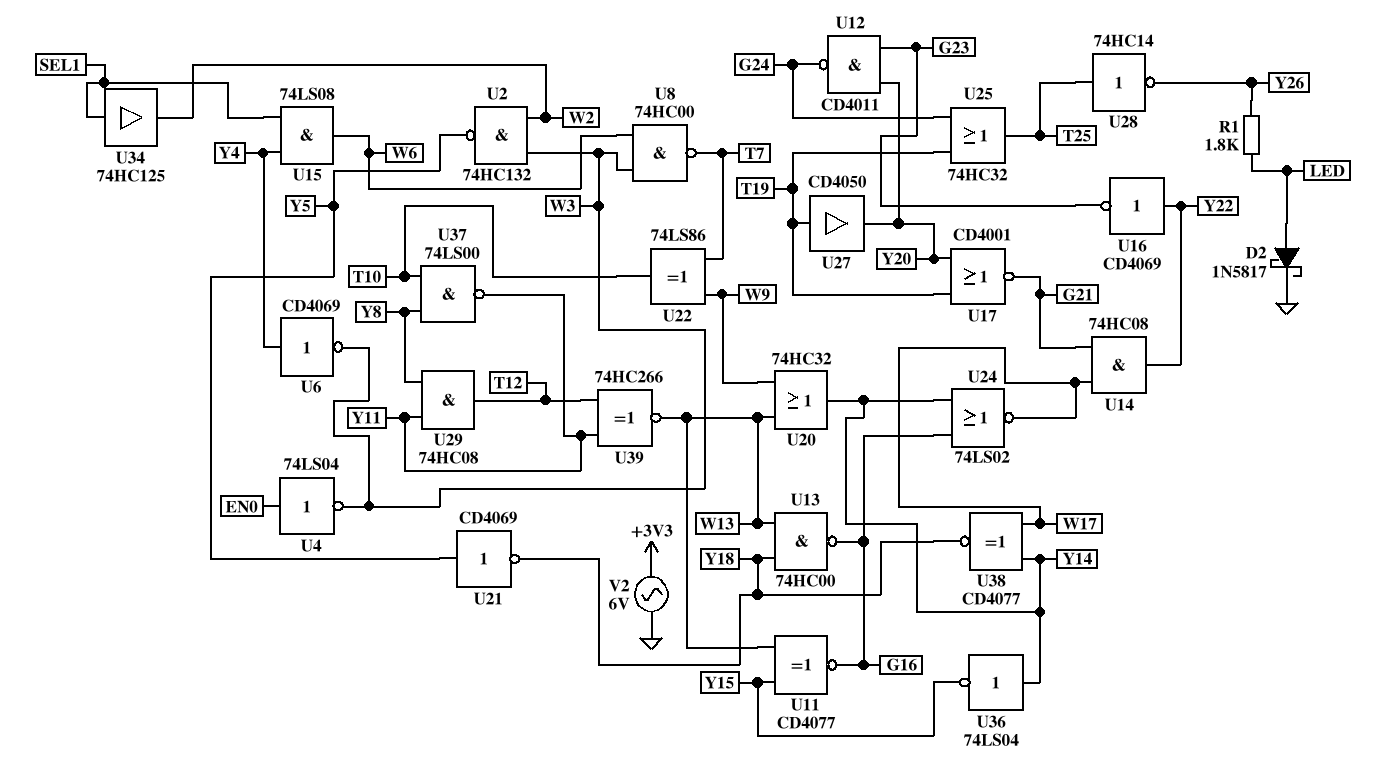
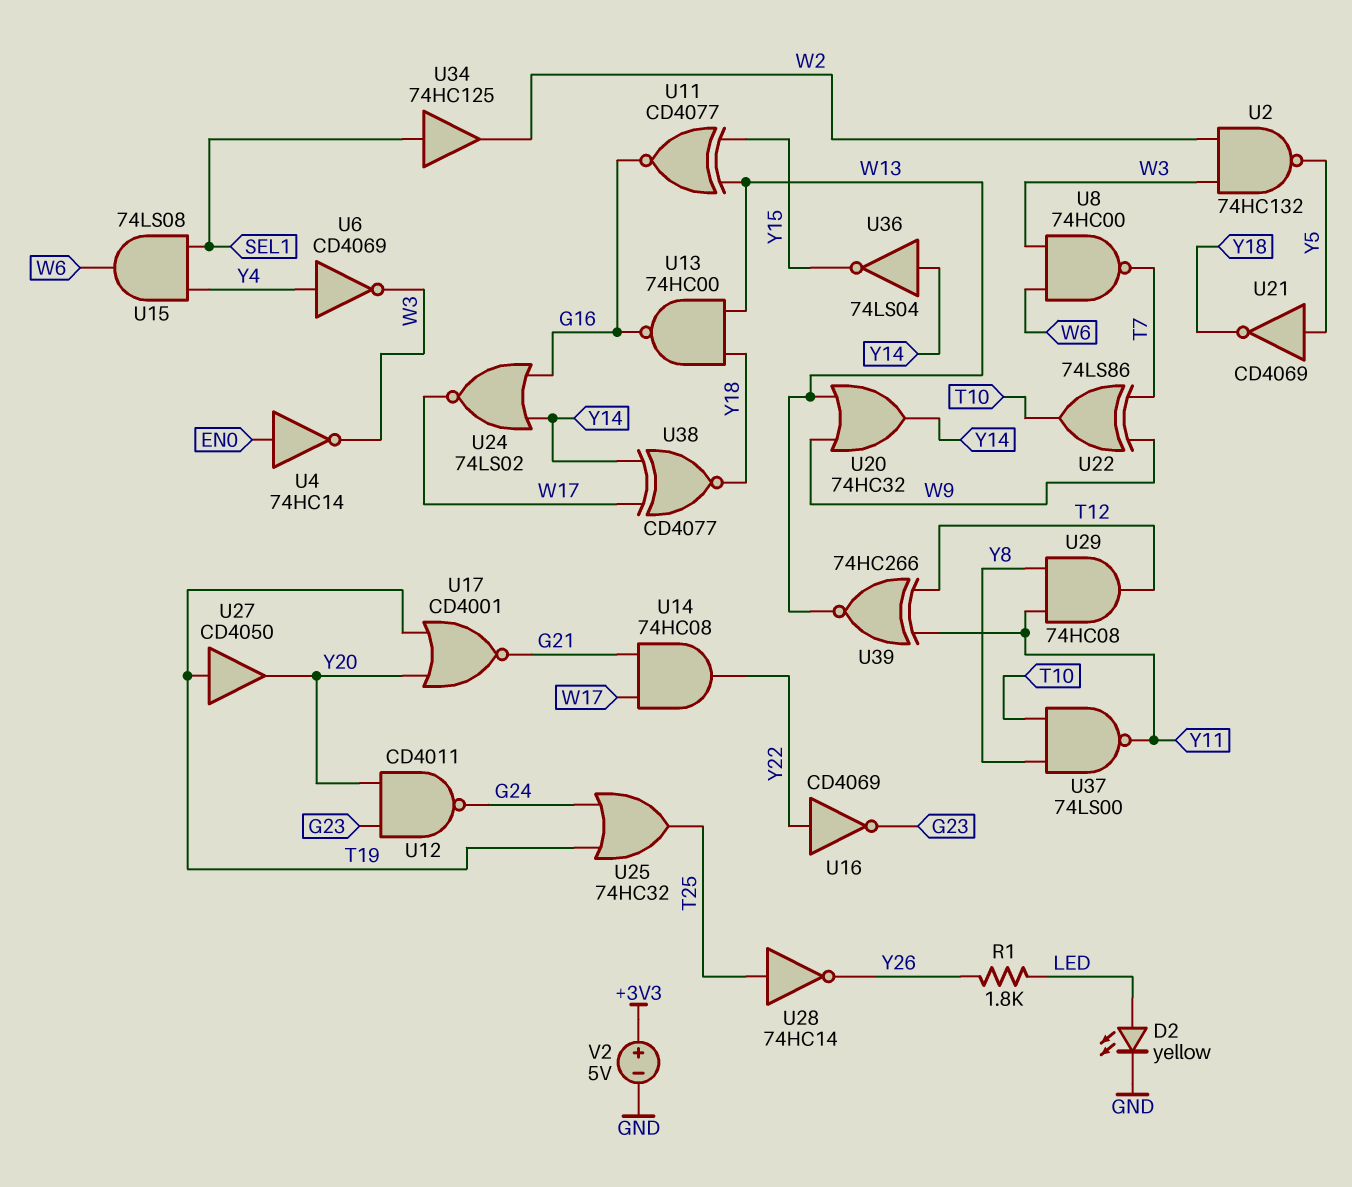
D2: schottky 1N5817 (A LED, K GND) -> LED yellow (A LED, K GND)
U4: NOT 74LS04 (in EN0, out W3) -> NOT 74HC14 (in EN0, out W3)
V2: AC 6V (+3V3, GND) -> 5V (plus +3V3, minus GND)

